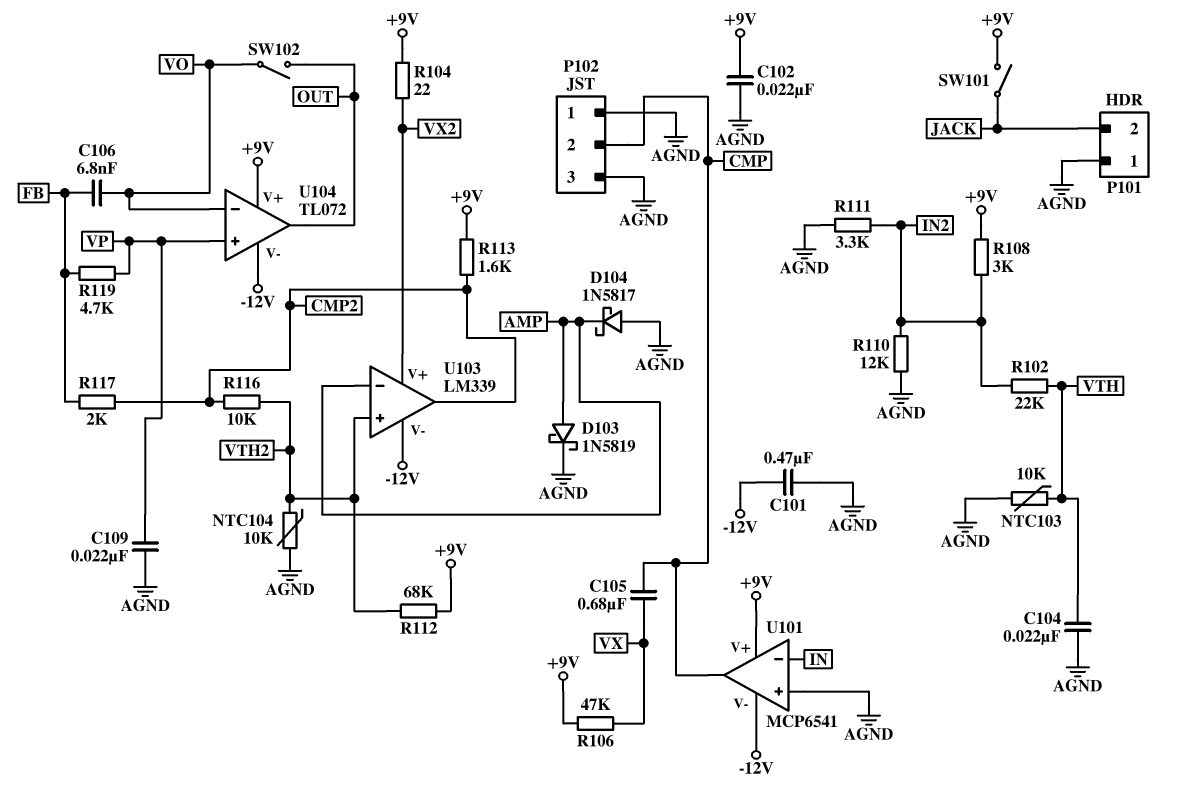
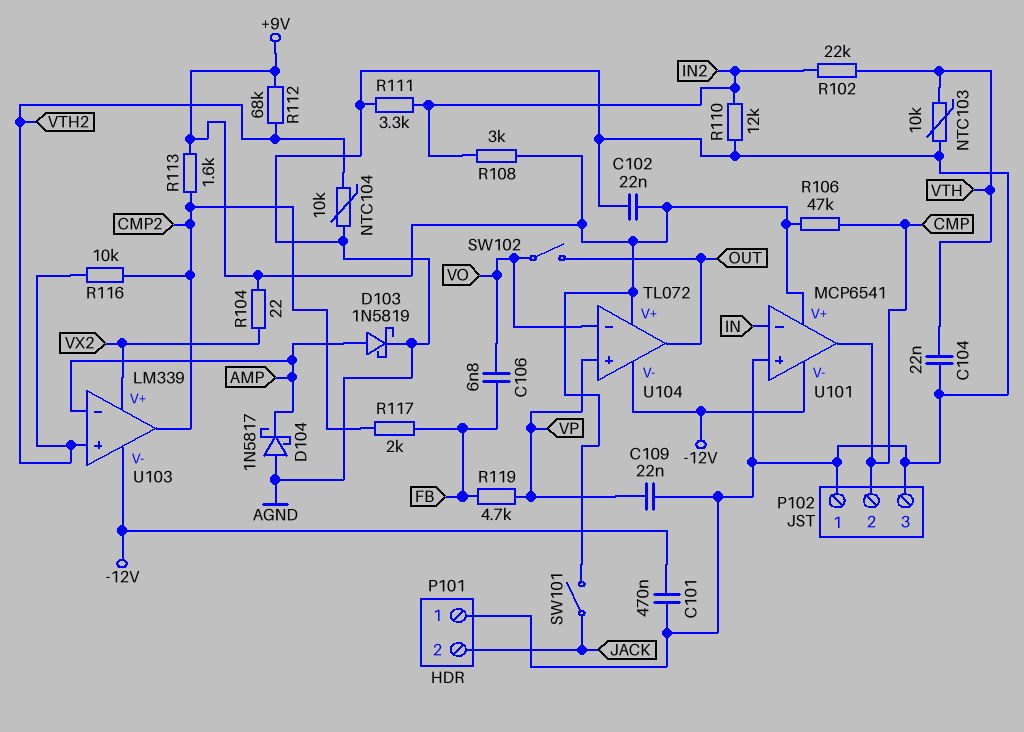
C105: 680nF (CMP, VX) -> none
R106: 47k (+9V, VX) -> 47k (+9V, CMP)

